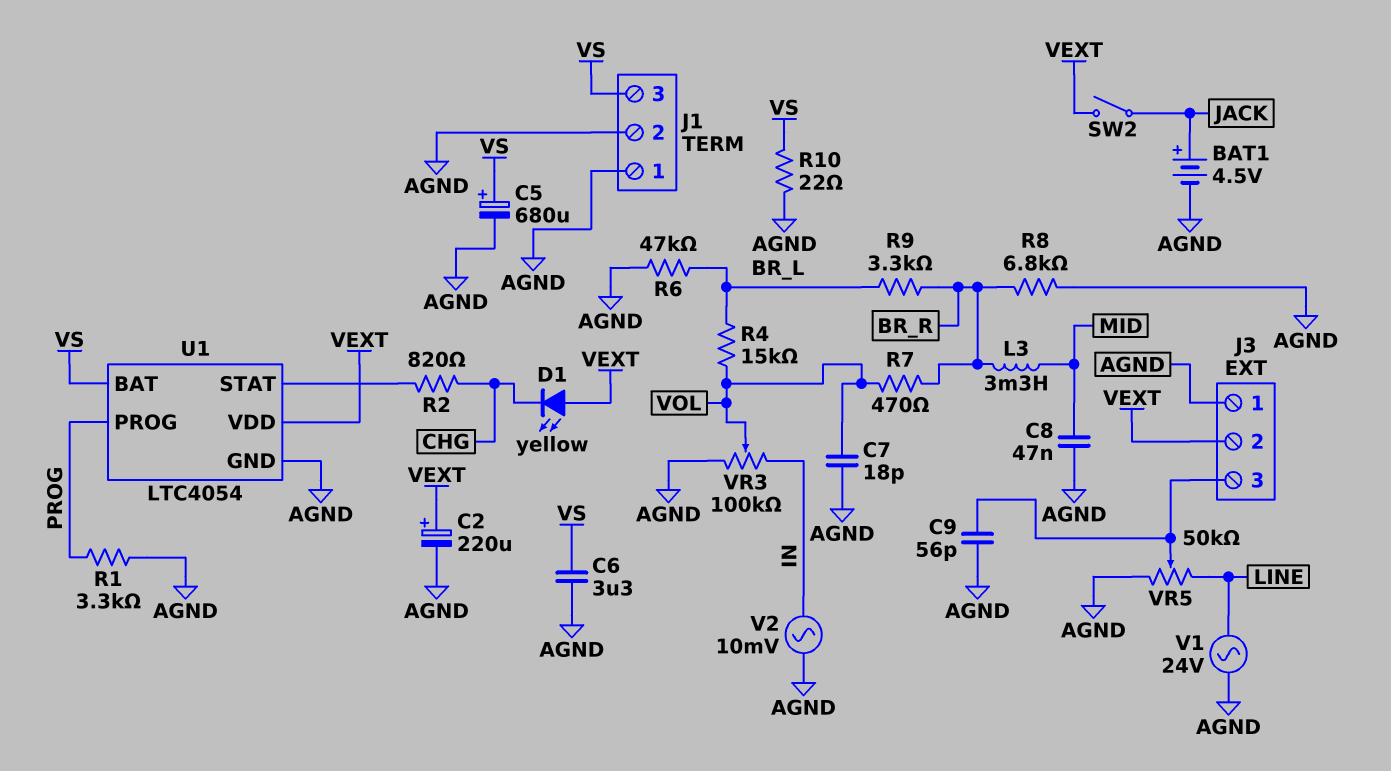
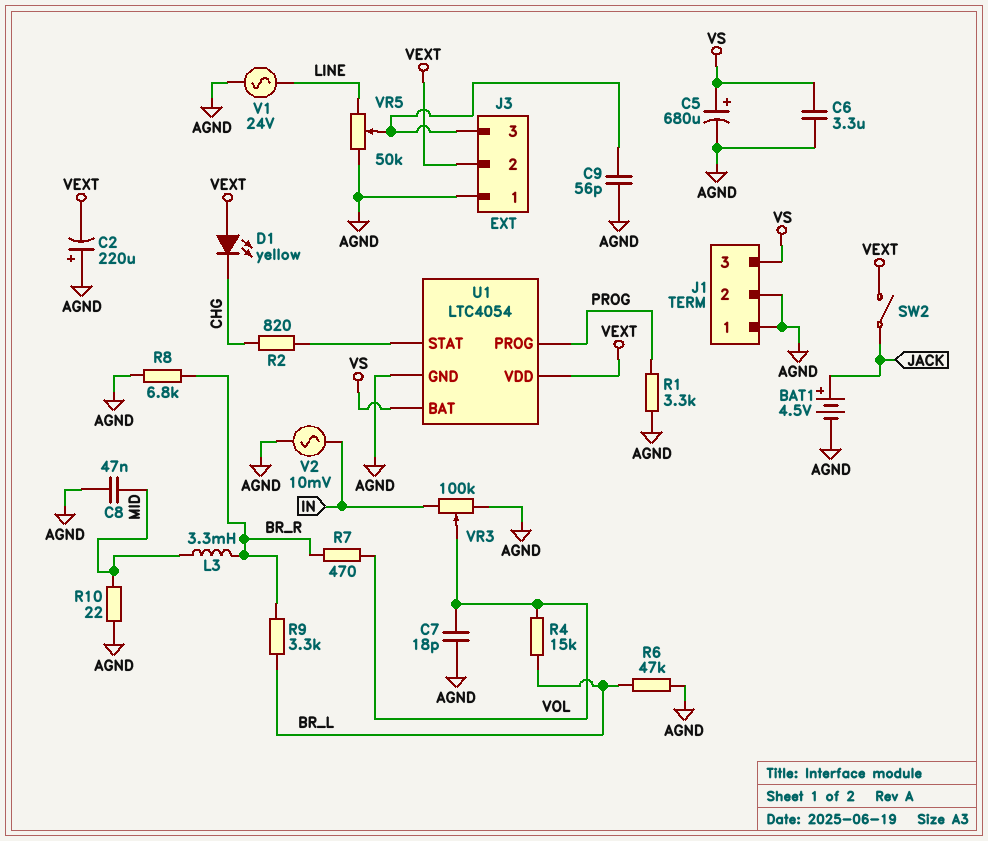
C2: 220uF (plus VEXT, minus AGND) -> 220uF (plus AGND, minus VEXT)
R10: 22 (AGND, VS) -> 22 (AGND, MID)

